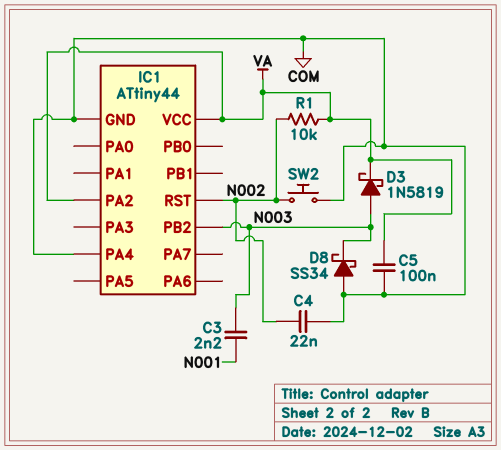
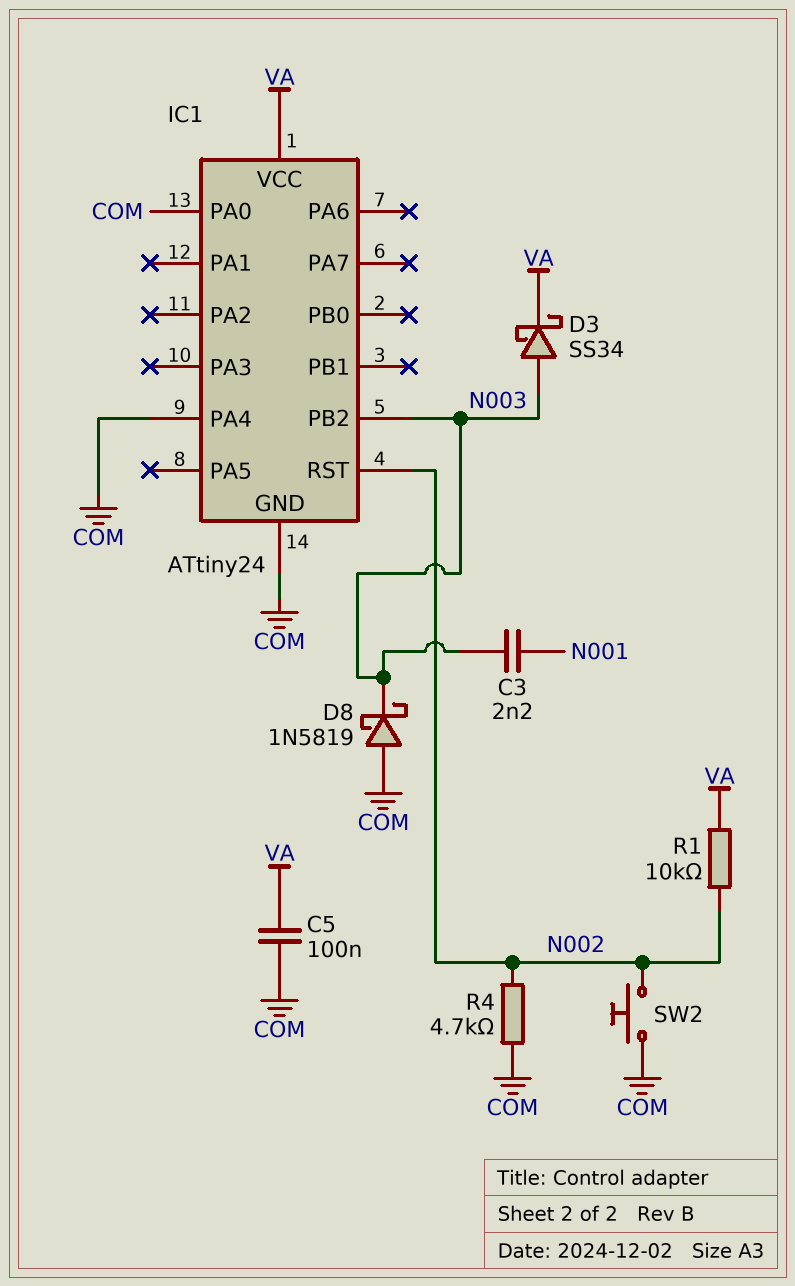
C4: 22nF (COM, N002) -> none
D3: schottky 1N5819 (A N003, K VA) -> schottky SS34 (A N003, K VA)
D8: schottky SS34 (A COM, K N003) -> schottky 1N5819 (A COM, K N003)
IC1: ATtiny44 -> ATtiny24
IC1 pin PA0: none -> COM
IC1 pin PA2: VA -> none
R4: none -> 4.7k (COM, N002)

